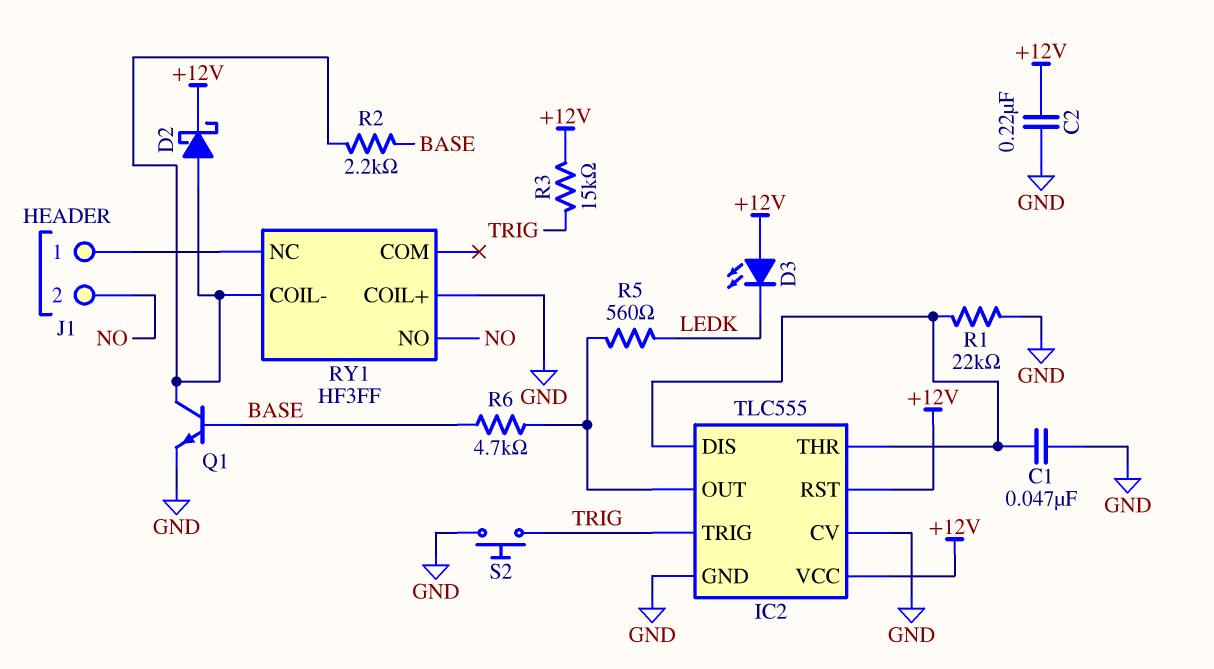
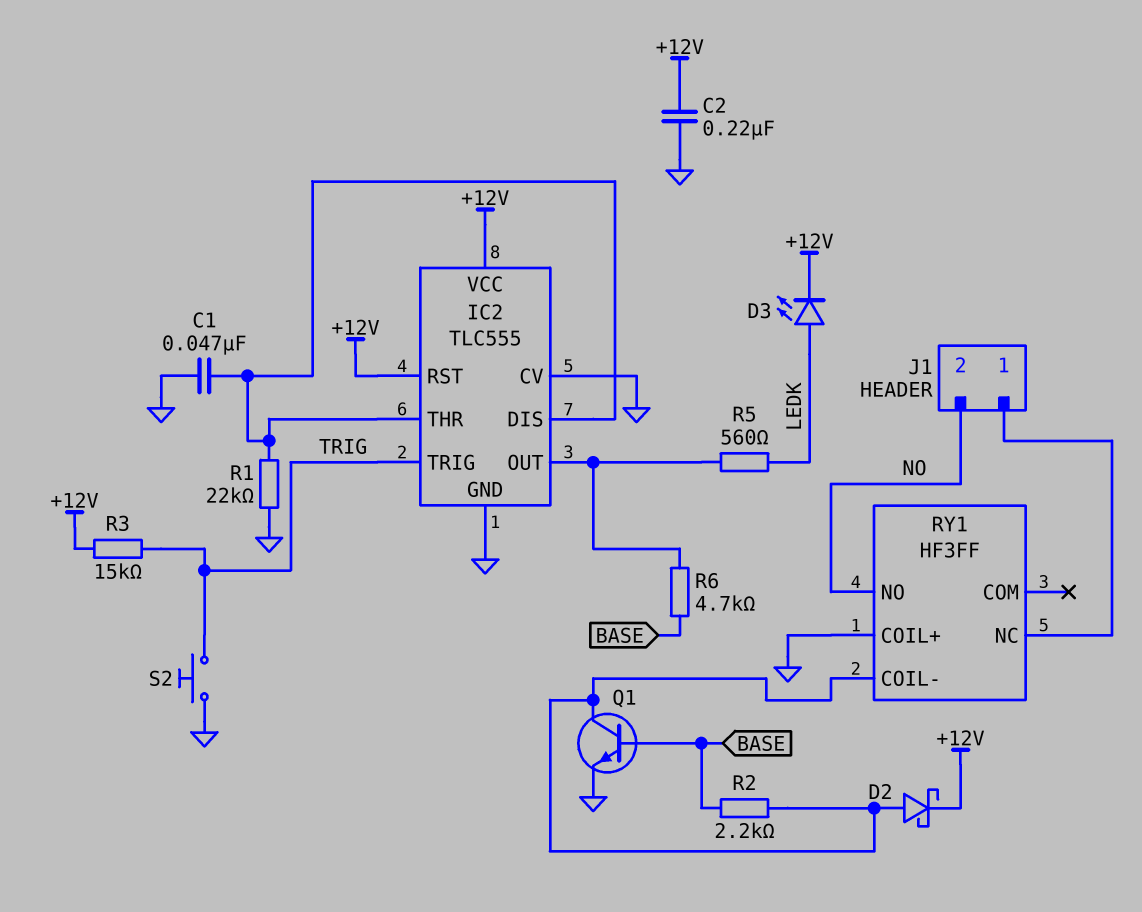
D3: LED (A +12V, K LEDK) -> LED (A LEDK, K +12V)

